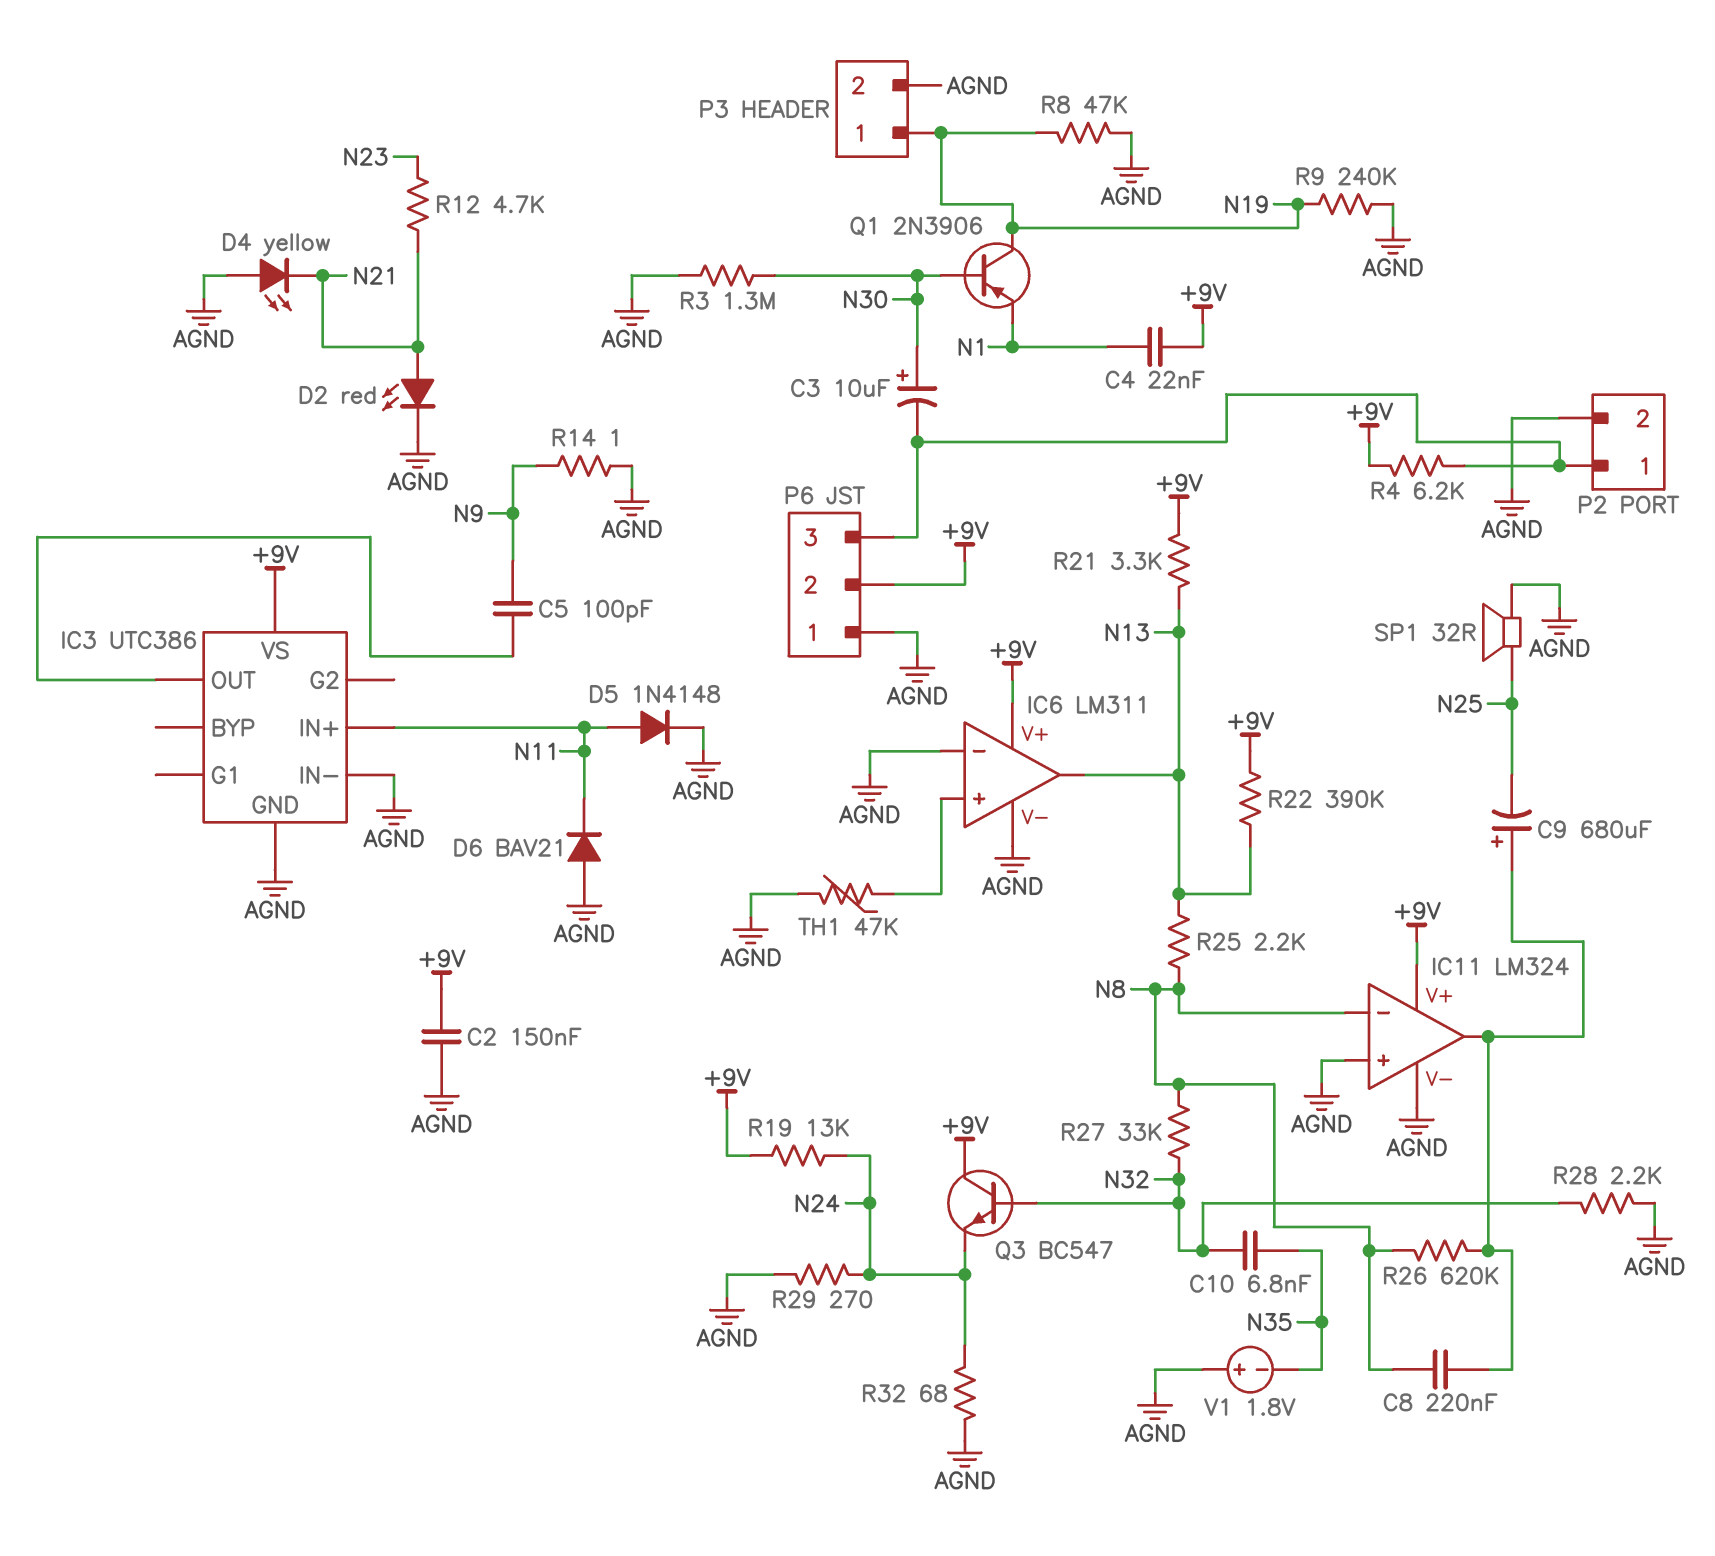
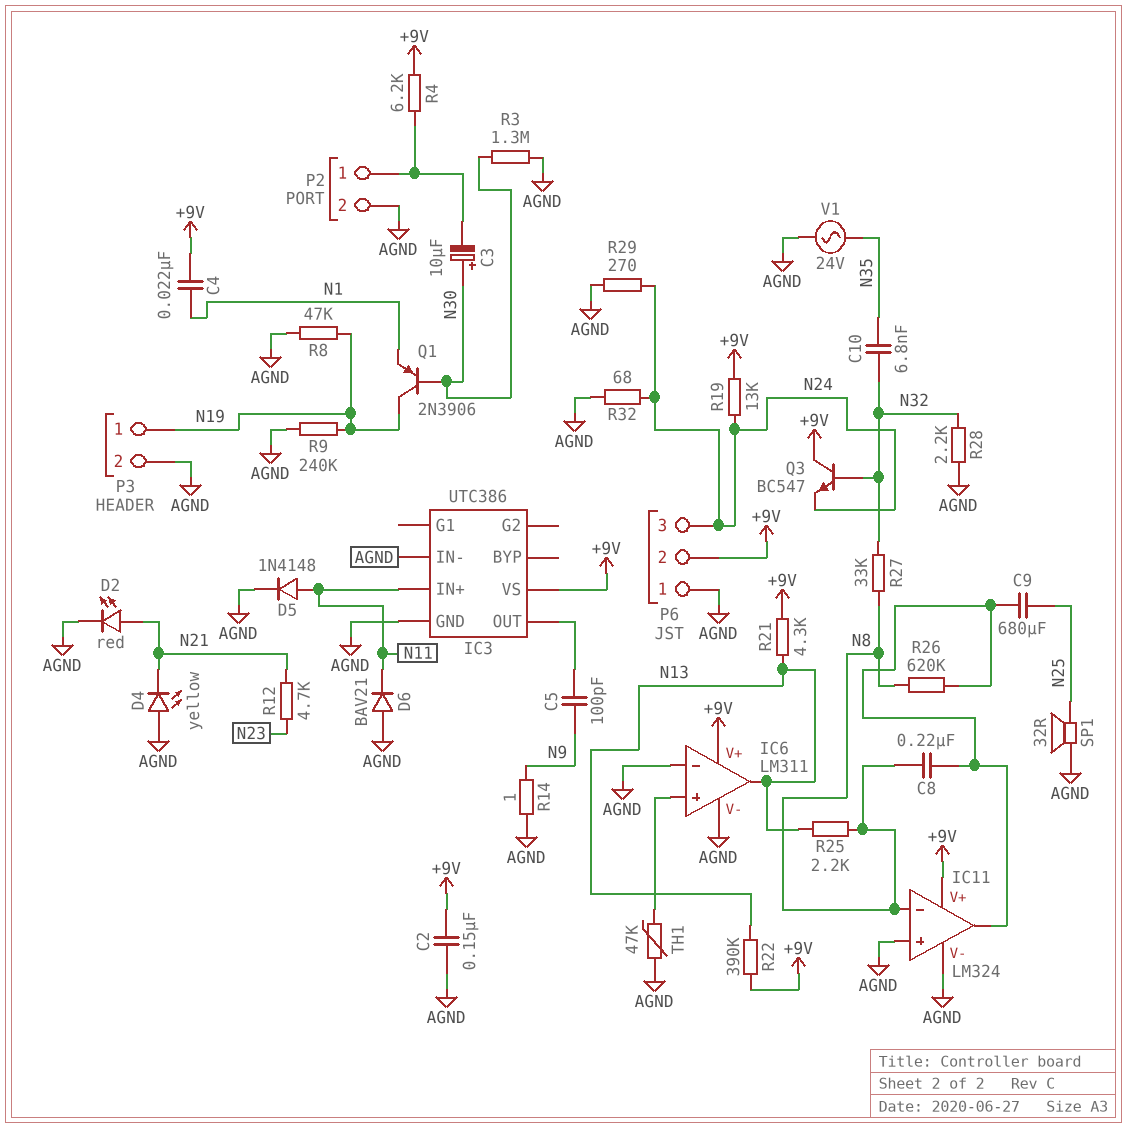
C9: 680uF (plus IC11/out, minus N25) -> 680uF (IC11/out, N25)
P6 pin 3: P2/1 -> N24
R21: 3.3k (+9V, N13) -> 4.3k (+9V, N13)
V1: 1.8V (plus AGND, minus N35) -> AC 24V (AGND, N35)

